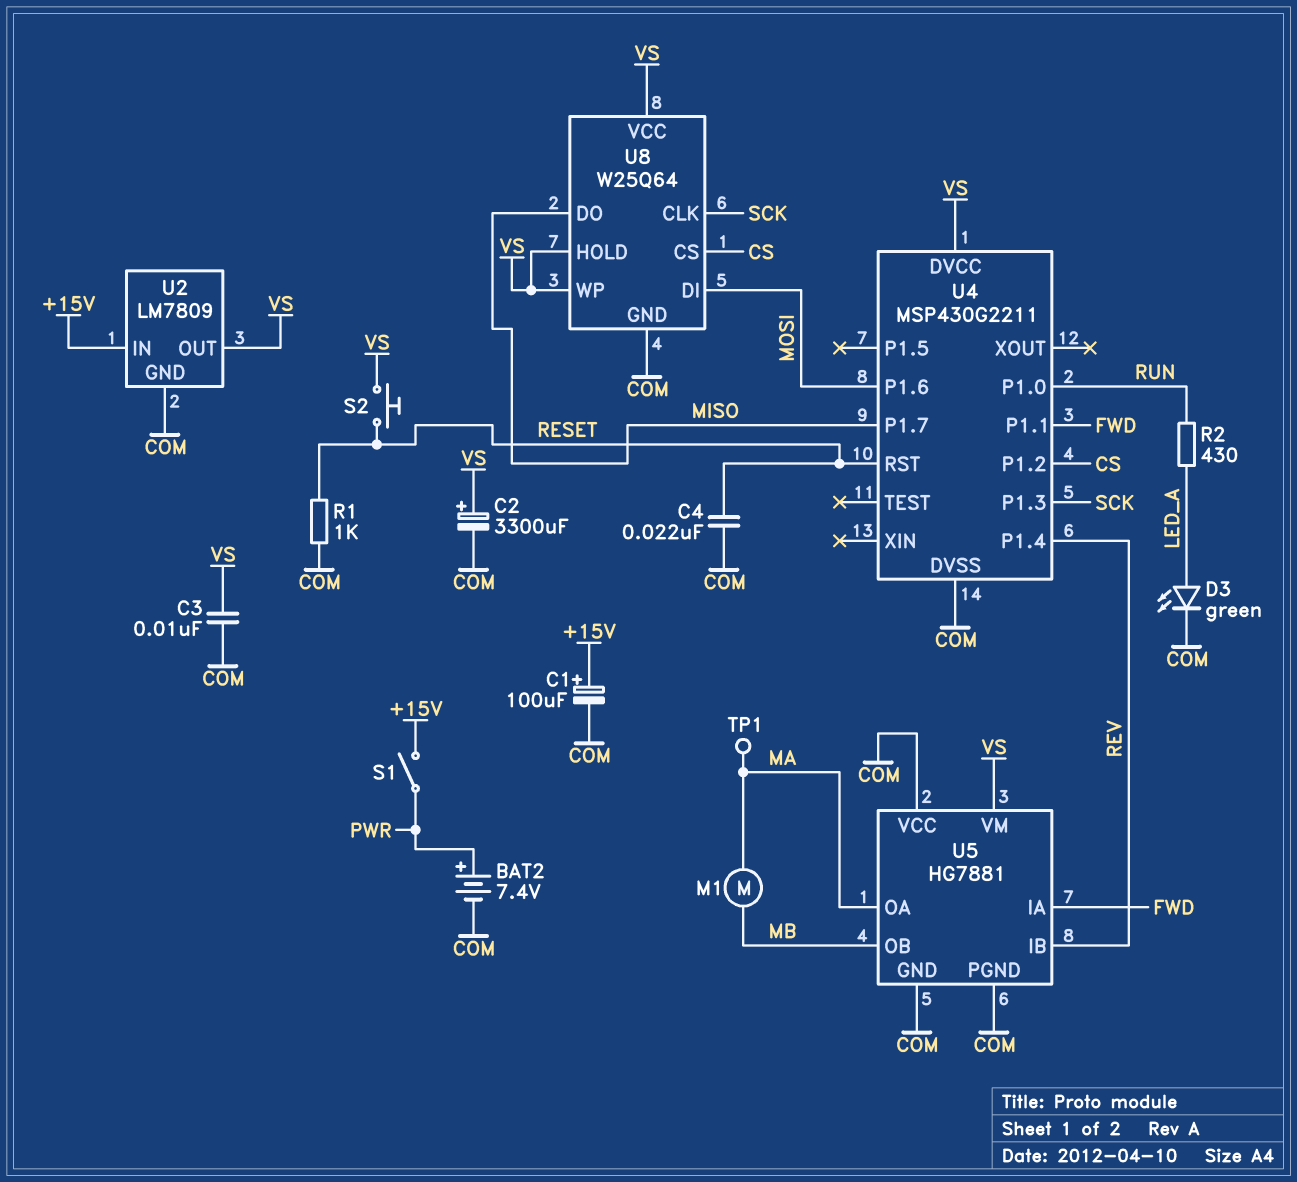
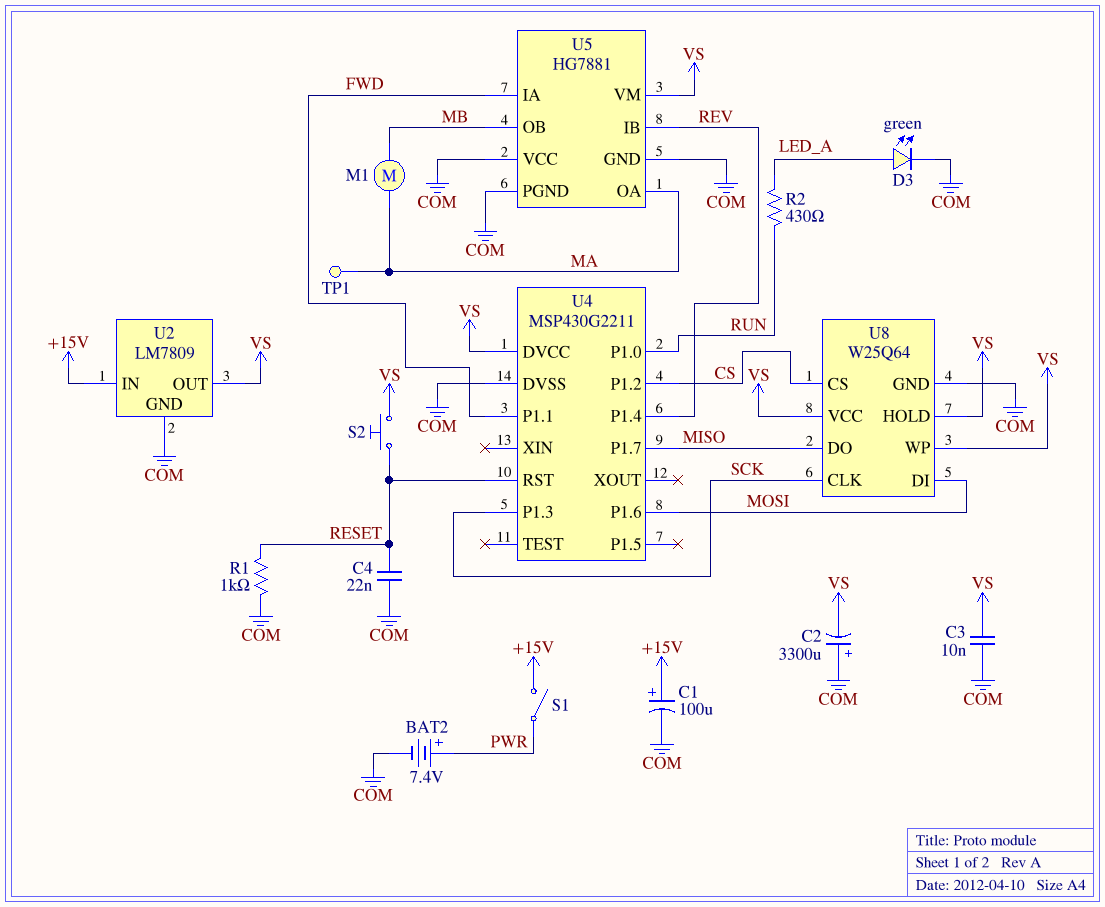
C2: 3300uF (plus VS, minus COM) -> 3300uF (plus COM, minus VS)

